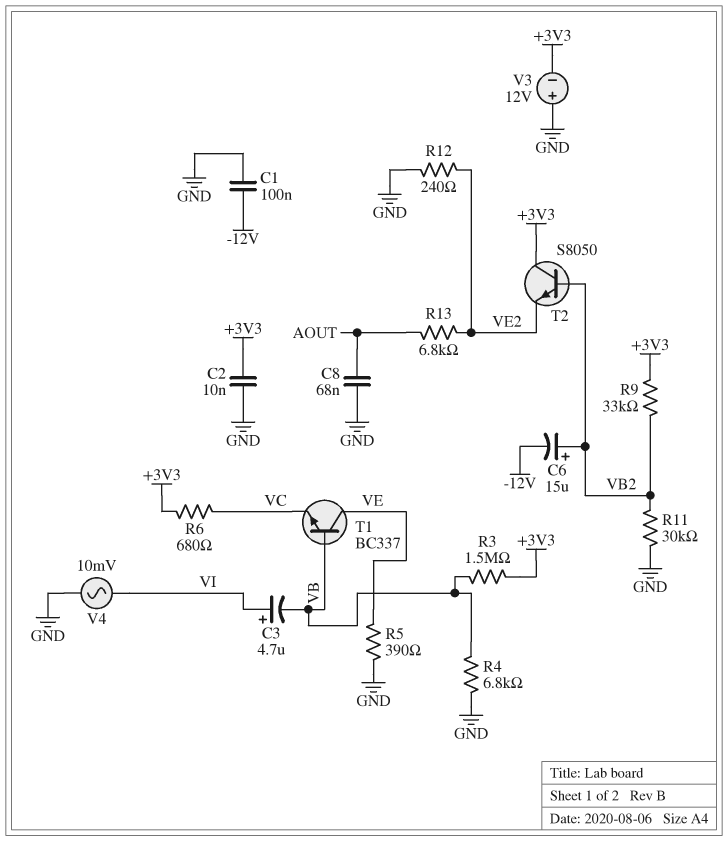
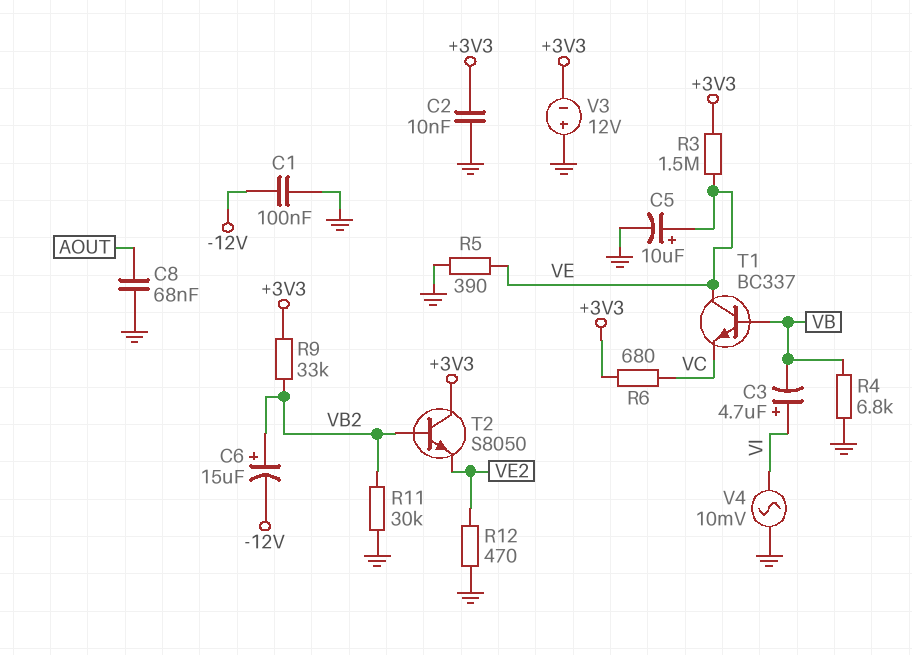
C5: none -> 10uF (plus VE, minus GND)
R3: 1.5M (+3V3, VB) -> 1.5M (+3V3, VE)
R12: 240 (GND, VE2) -> 470 (GND, VE2)
R13: 6.8k (AOUT, VE2) -> none

